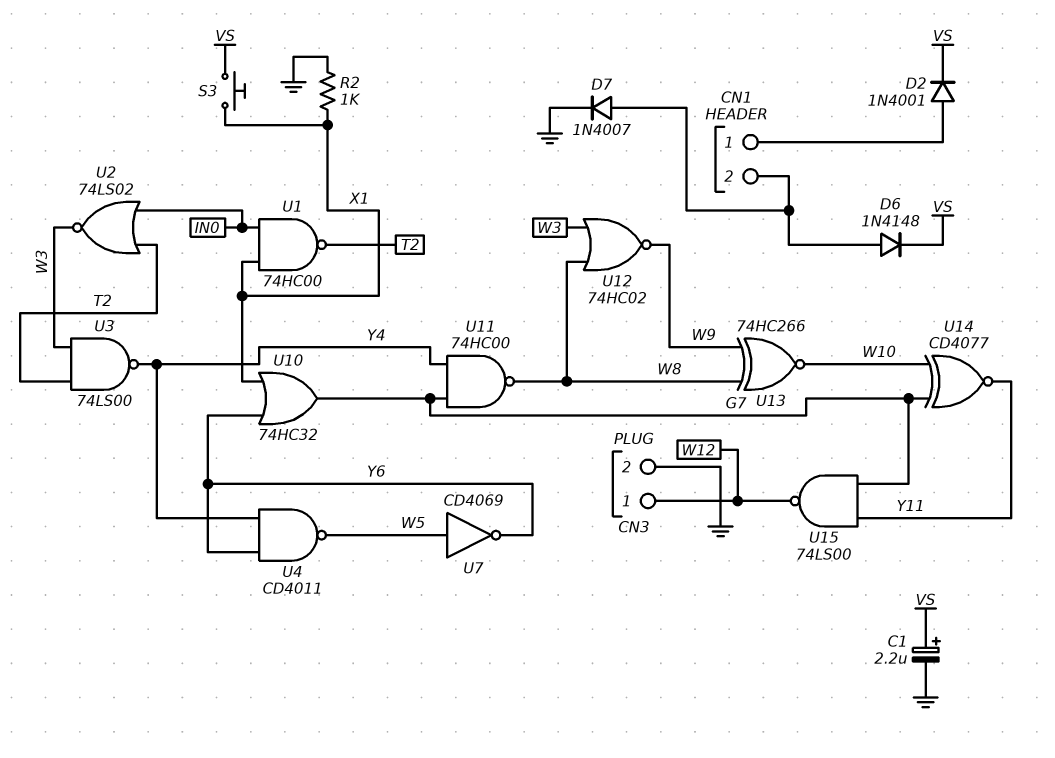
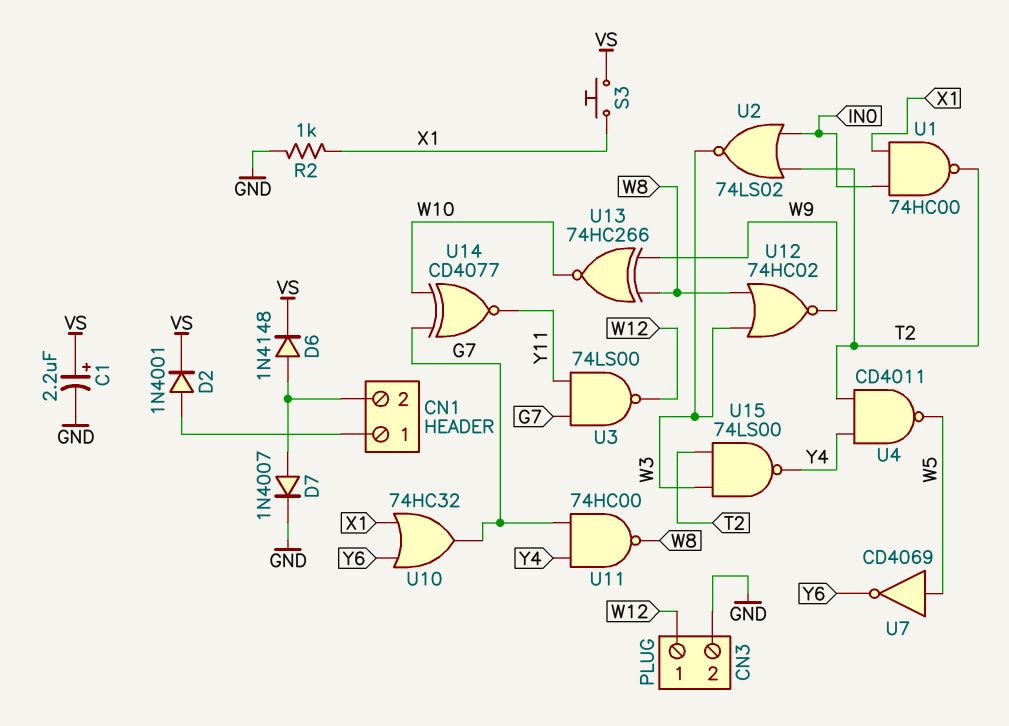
U3: NAND 74LS00 (in T2, in W3, out Y4) -> NAND 74LS00 (in G7, in Y11, out W12)
U4: NAND CD4011 (in Y4, in Y6, out W5) -> NAND CD4011 (in T2, in Y4, out W5)
U15: NAND 74LS00 (in G7, in Y11, out W12) -> NAND 74LS00 (in T2, in W3, out Y4)

